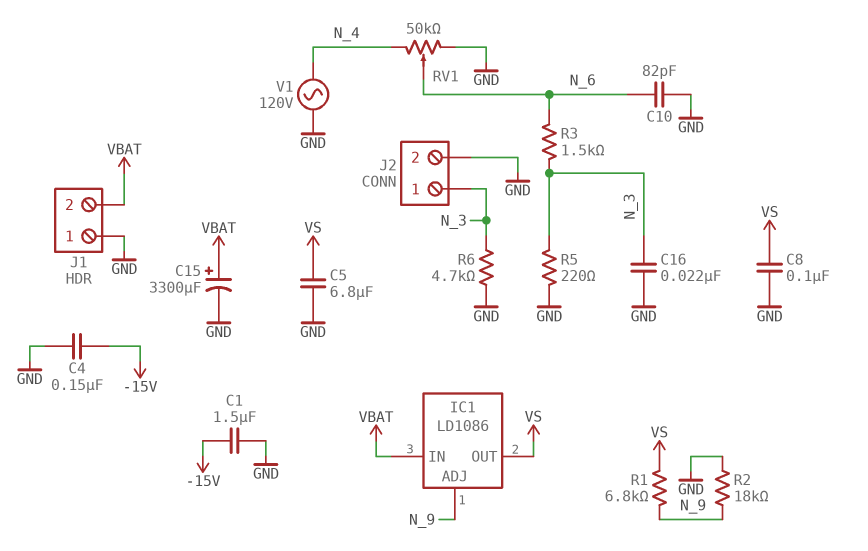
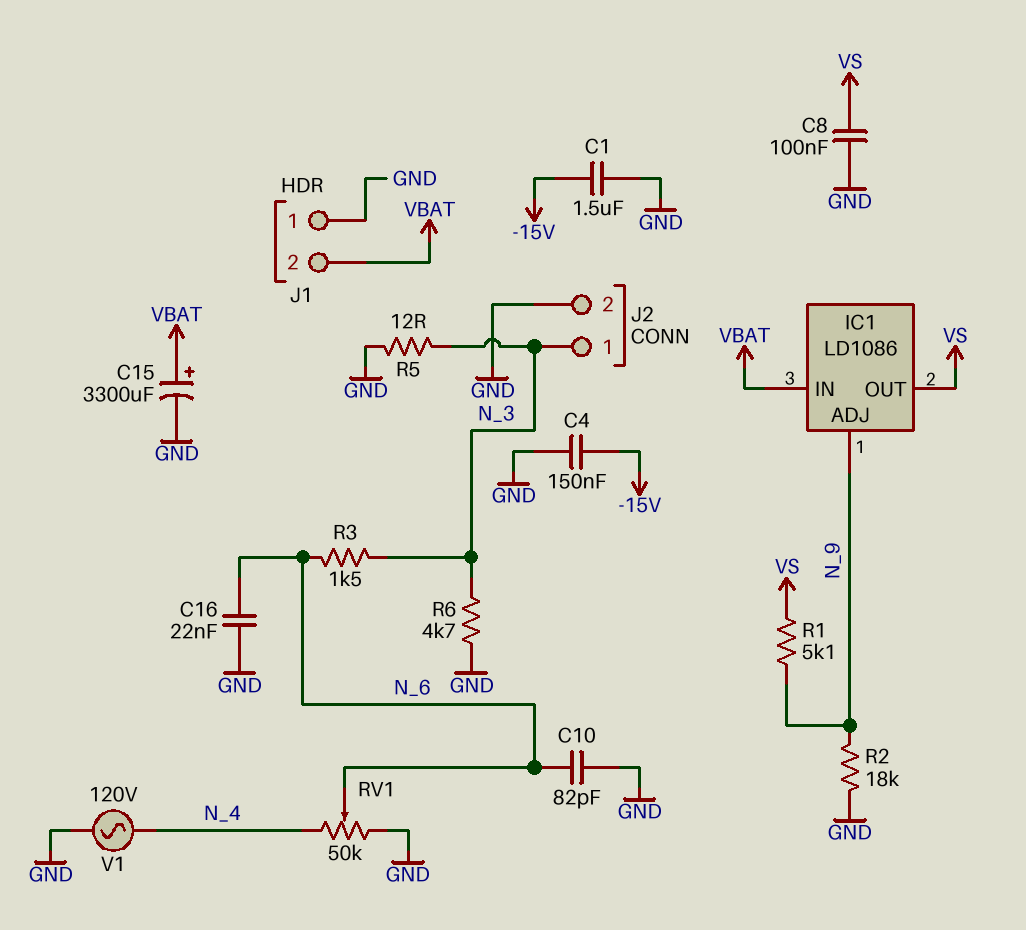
C5: 6.8uF (GND, VS) -> none
C16: 22nF (GND, N_3) -> 22nF (GND, N_6)
R1: 6.8k (N_9, VS) -> 5.1k (N_9, VS)
R5: 220 (GND, N_3) -> 12 (GND, N_3)

